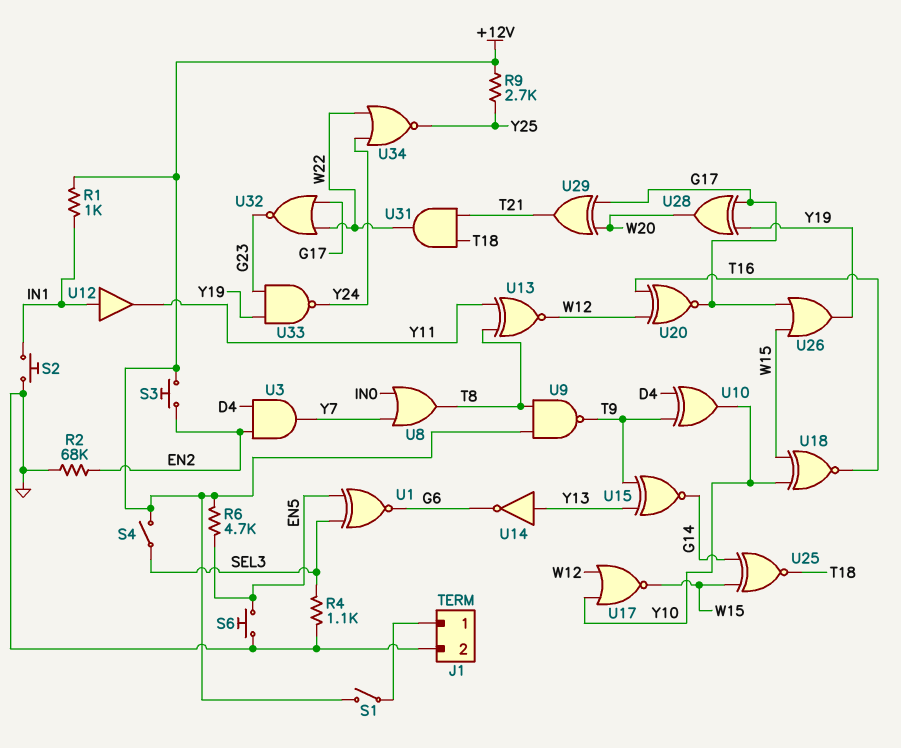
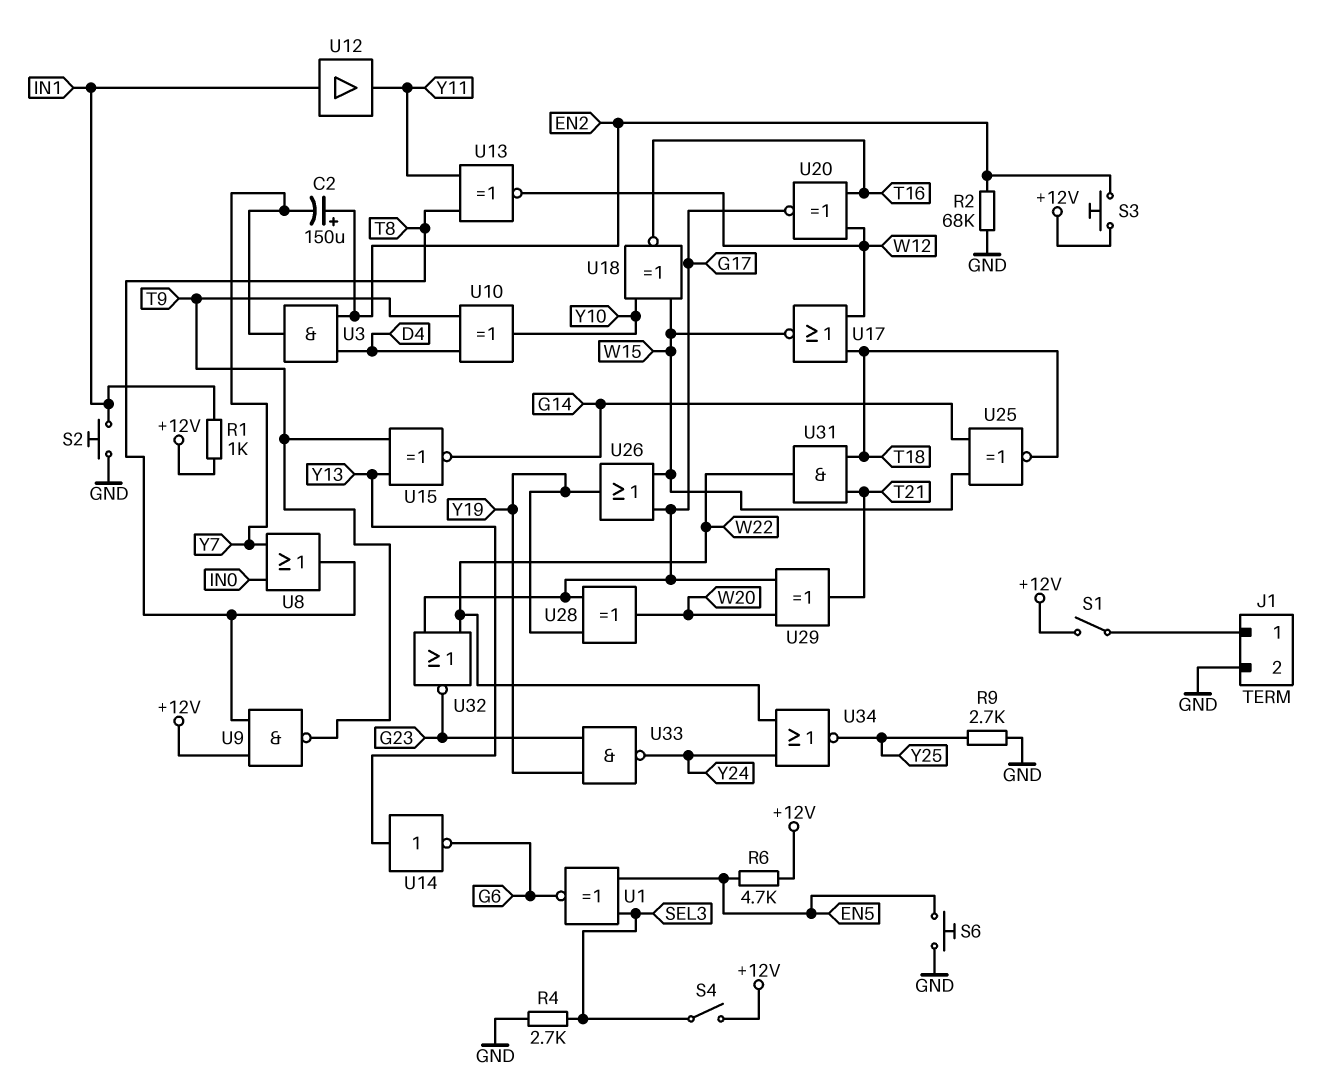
C2: none -> 150uF (plus EN2, minus Y7)
R4: 1.1k (GND, SEL3) -> 2.7k (GND, SEL3)
R9: 2.7k (+12V, Y25) -> 2.7k (GND, Y25)
U17: NOR (in W12, in Y10, out W15) -> NOR (in T18, in W12, out W15)

